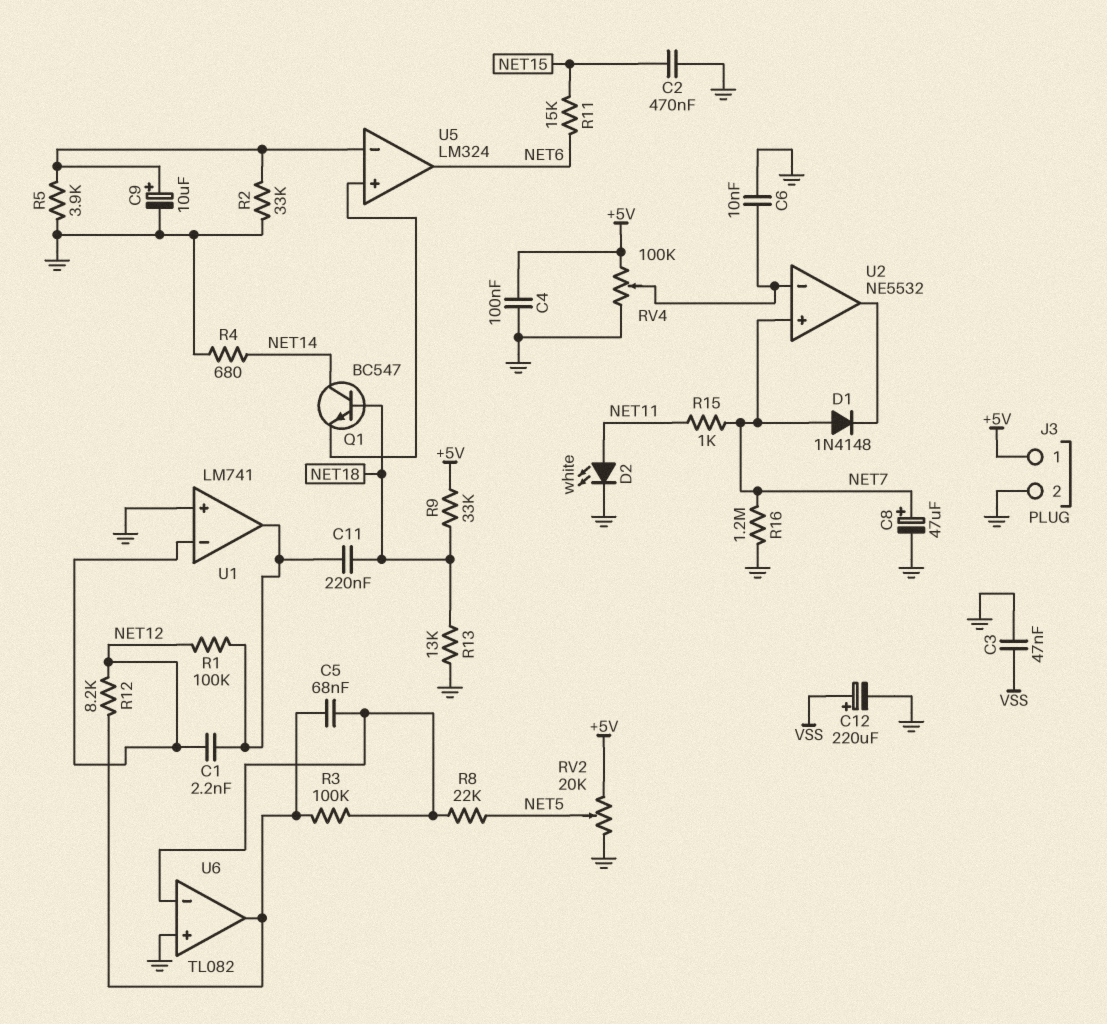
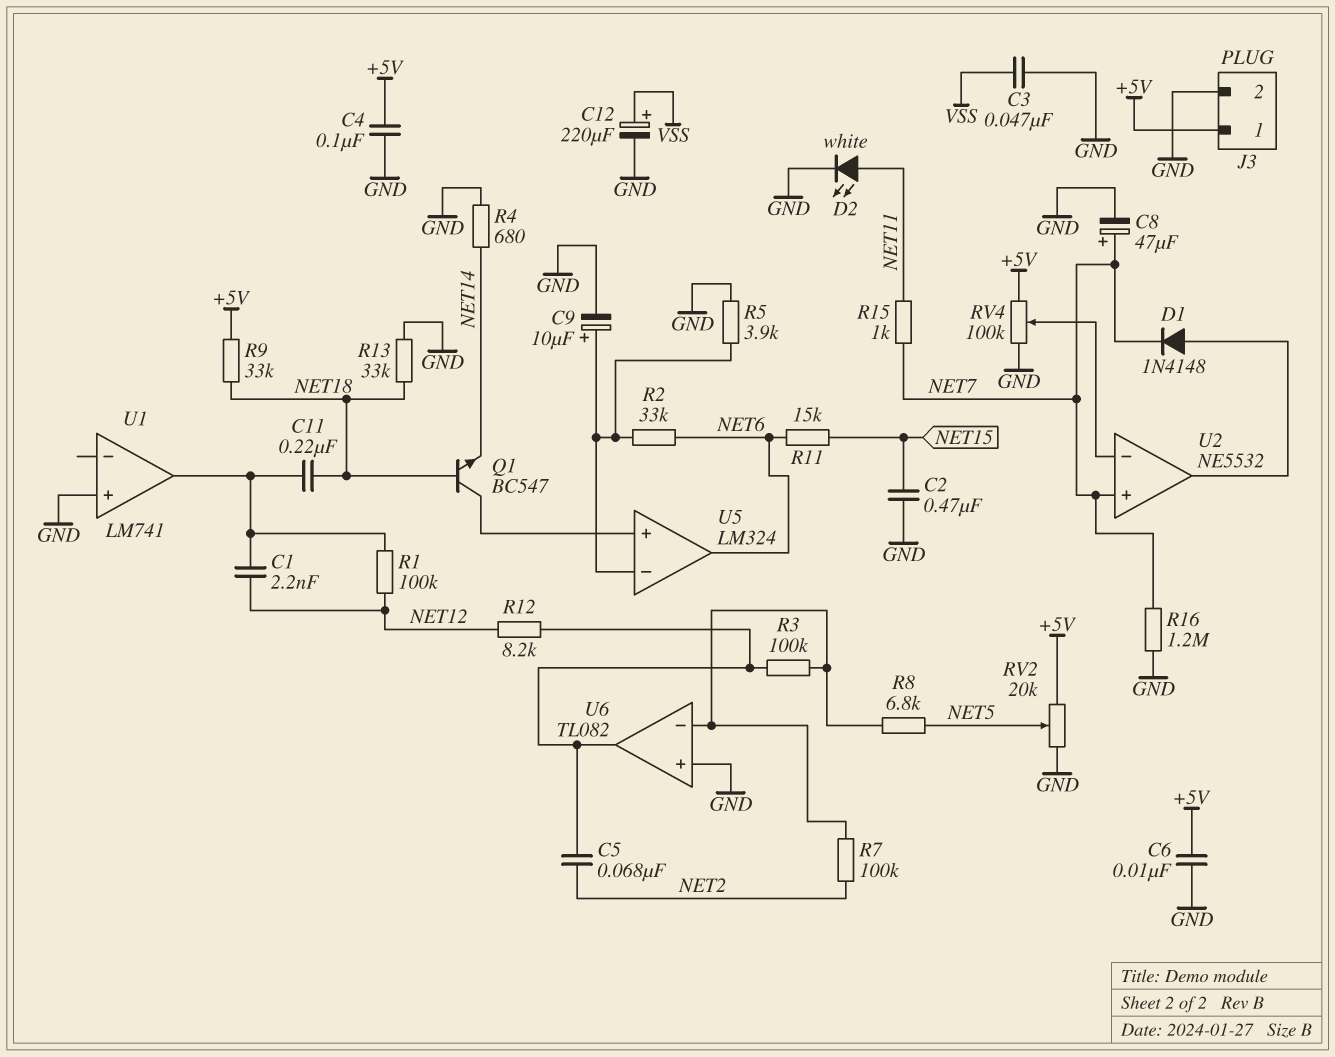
C5: 68nF (U6/in-, U6/out) -> 68nF (NET2, U6/out)
C6: 10nF (GND, U2/in-) -> 10nF (+5V, GND)
D1: diode 1N4148 (A NET7, K U2/out) -> diode 1N4148 (A U2/out, K NET7)
Q1: NPN BC547 (B NET18, C NET14, E U5/in+) -> NPN BC547 (B NET18, C U5/in+, E NET14)
R2: 33k (GND, U5/in-) -> 33k (NET6, U5/in-)
R7: none -> 100k (NET2, U6/in-)
R8: 22k (NET5, U6/in-) -> 6.8k (NET5, U6/in-)
R13: 13k (GND, NET18) -> 33k (GND, NET18)
U1 pin in-: NET12 -> none

